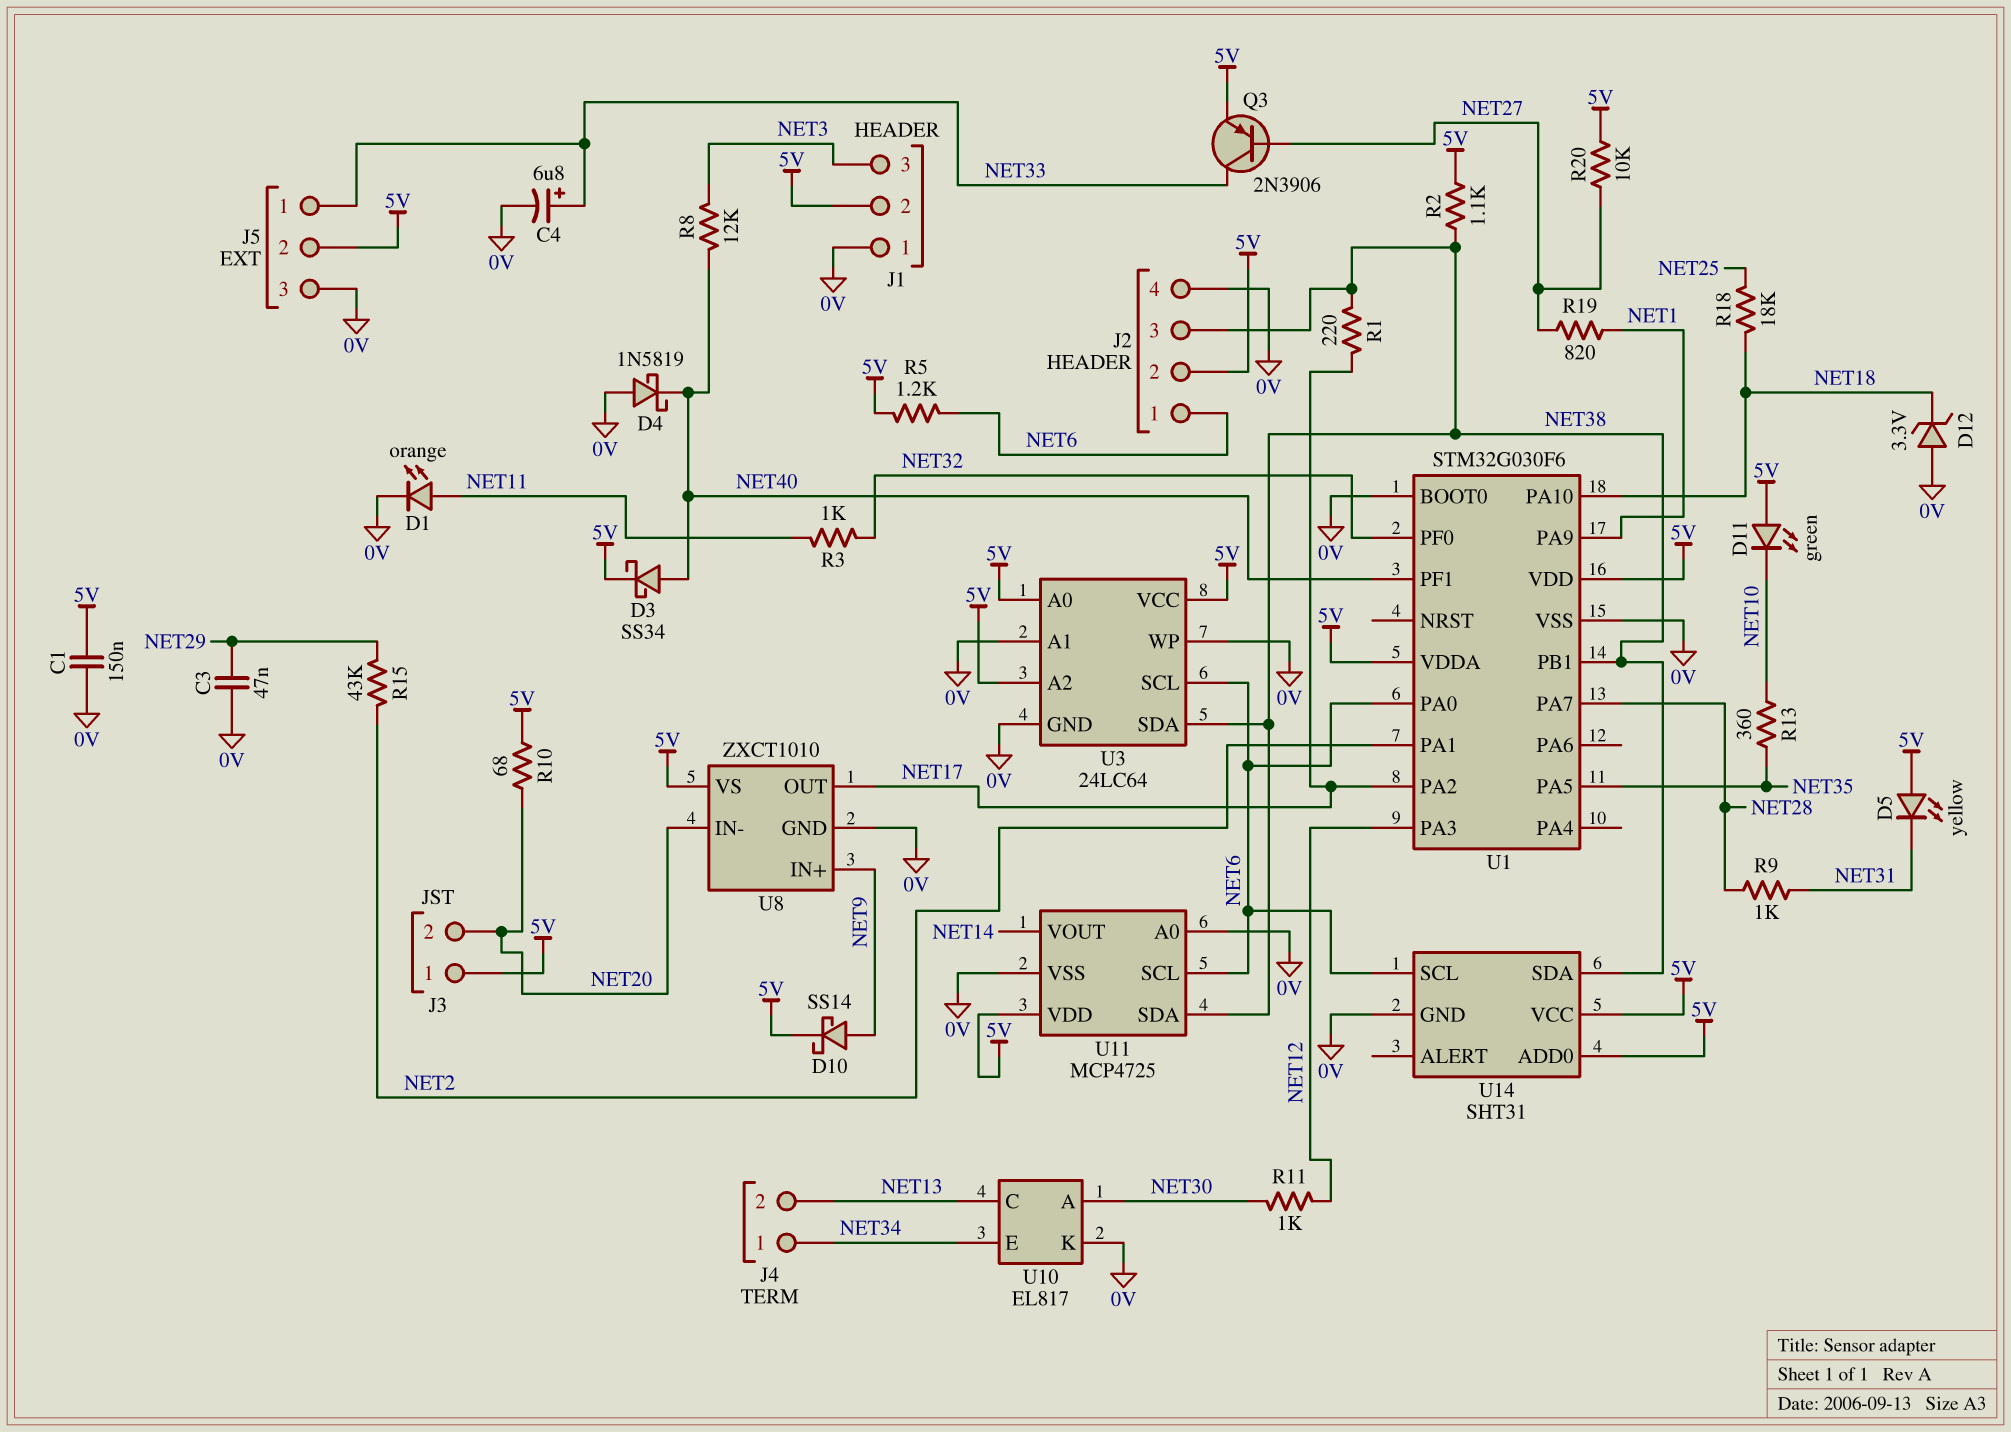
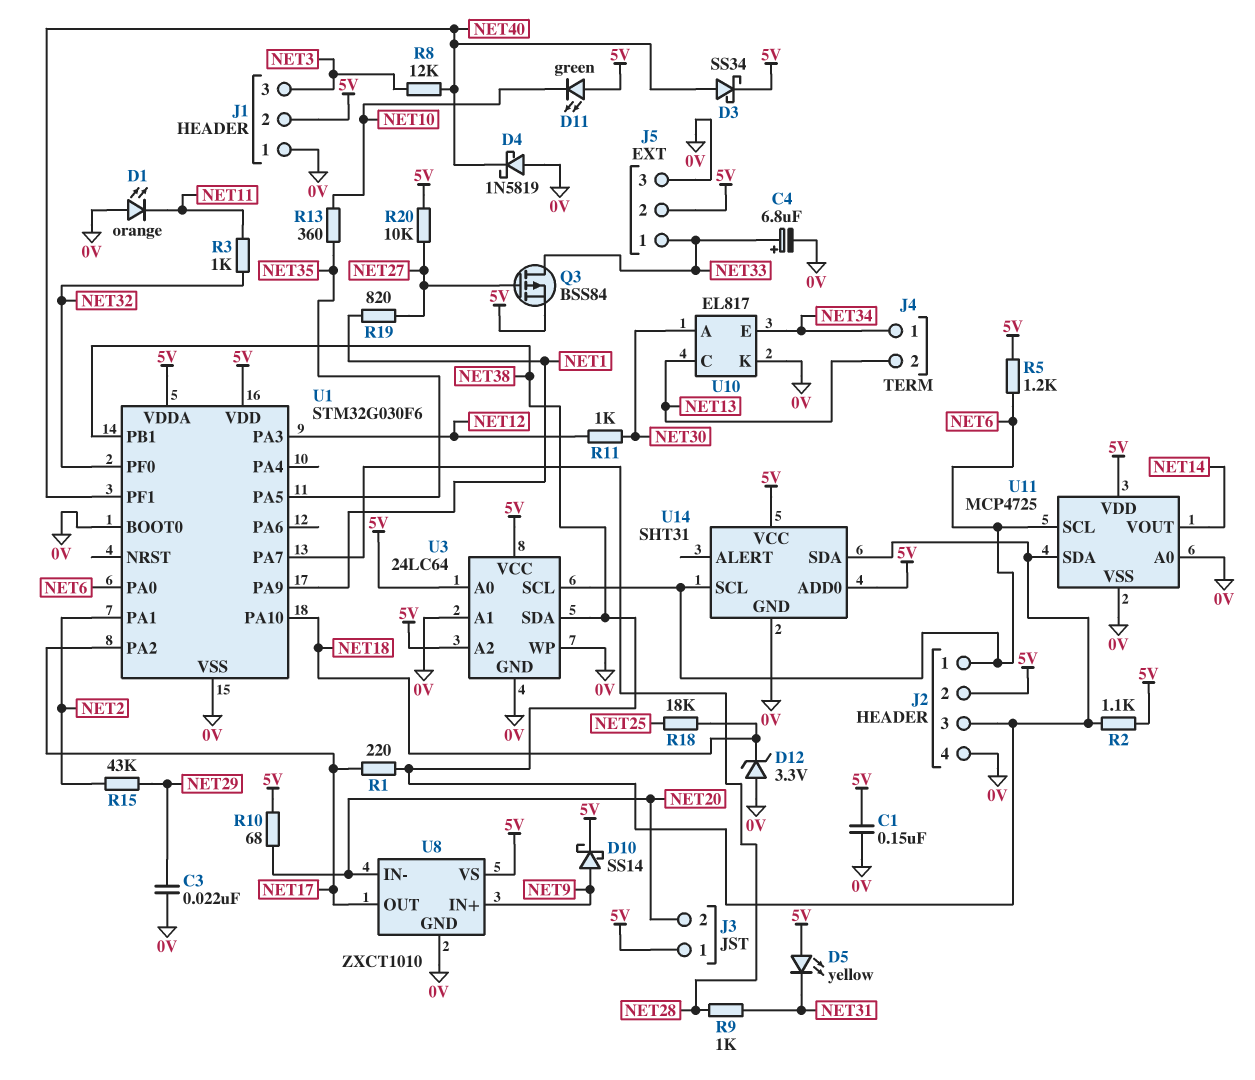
C3: 47nF (0V, NET29) -> 22nF (0V, NET29)
D1: LED orange (A NET11, K 0V) -> LED orange (A 0V, K NET11)
Q3: PNP 2N3906 (B NET27, C NET33, E 5V) -> PMOS BSS84 (G NET27, D NET33, S 5V)

